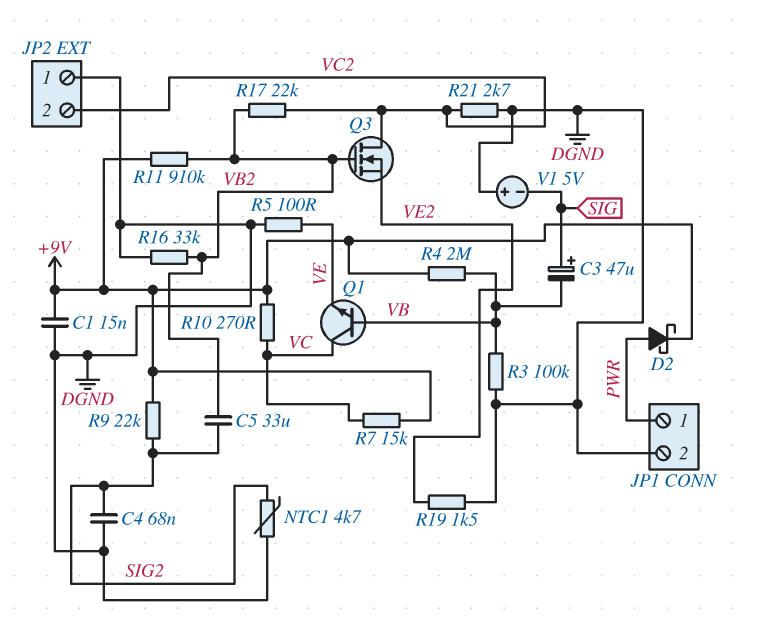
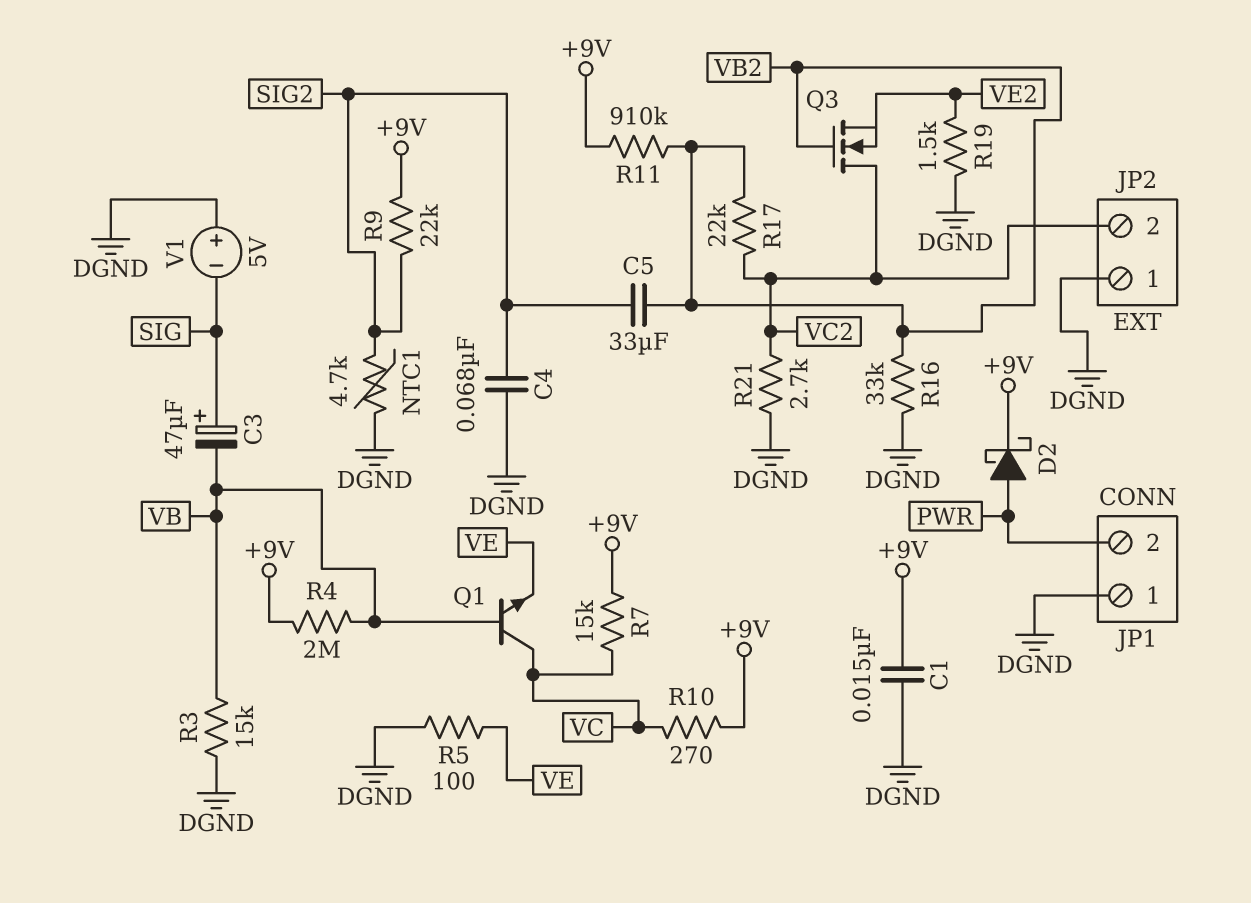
JP1 pin 1: PWR -> DGND
JP1 pin 2: DGND -> PWR
R3: 100k (DGND, VB) -> 15k (DGND, VB)

